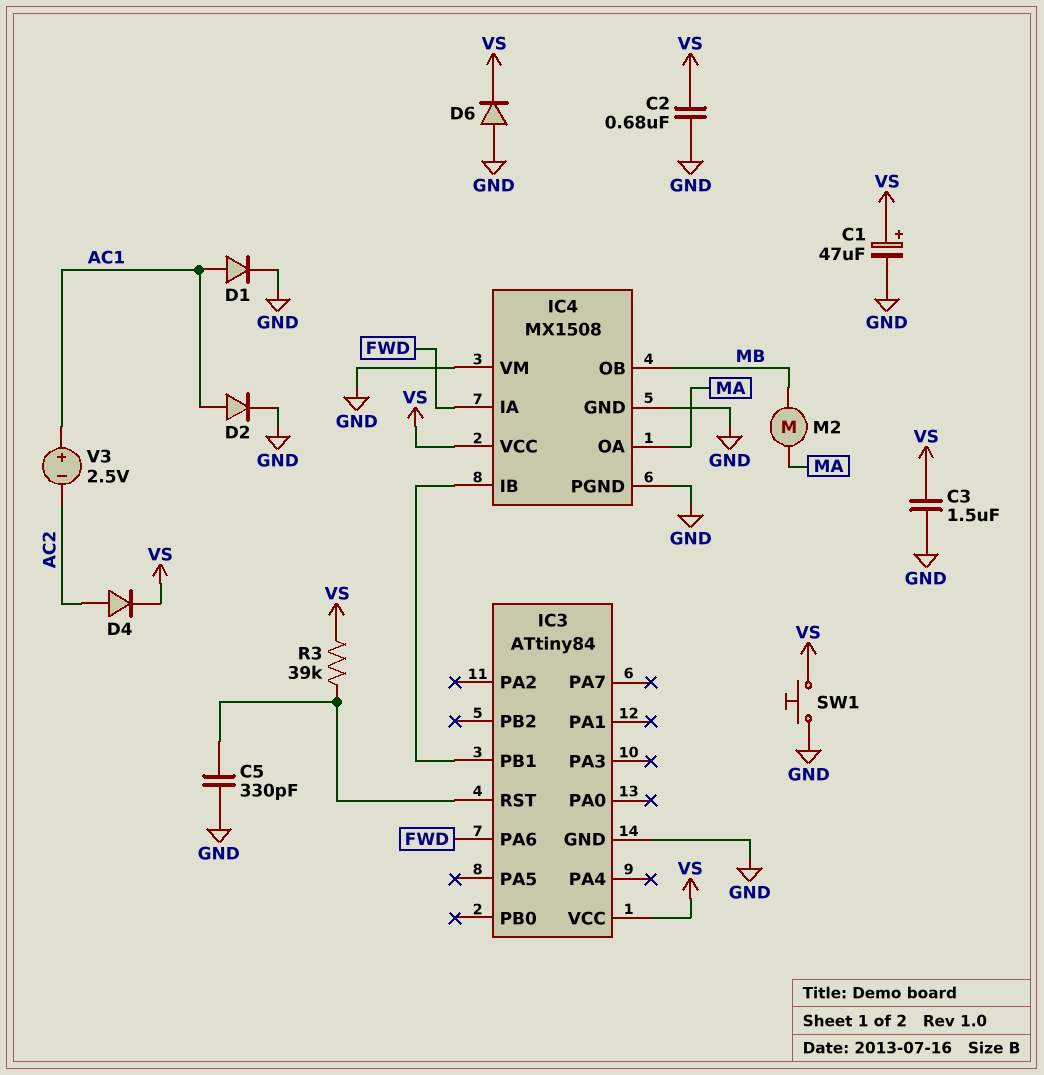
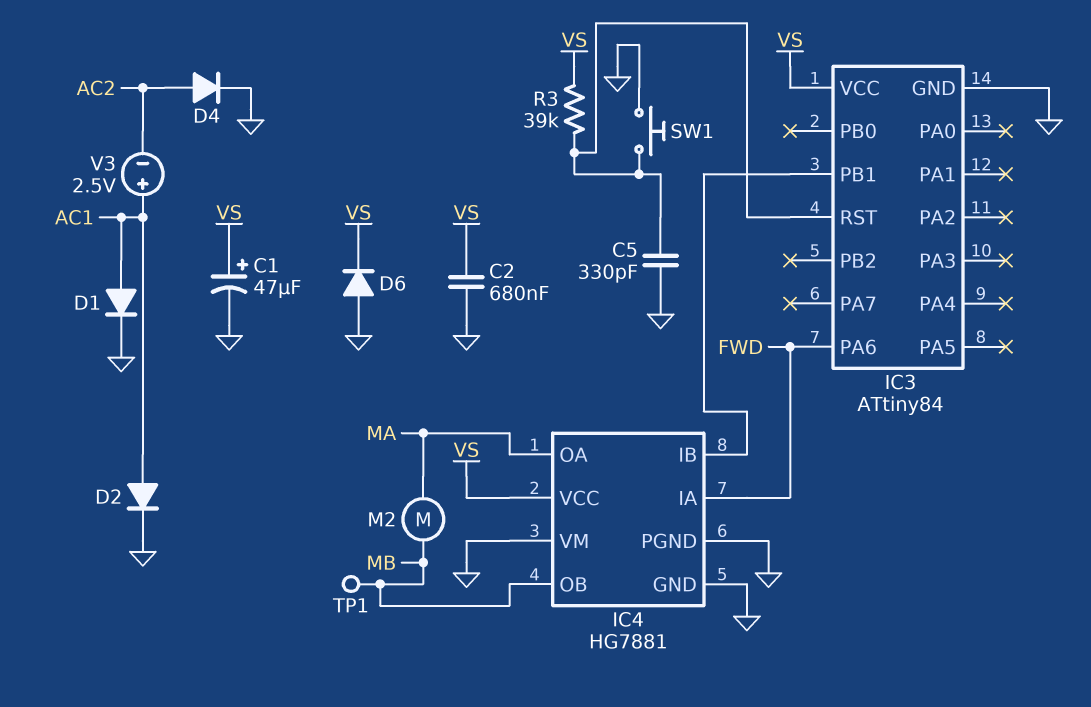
C3: 1.5uF (GND, VS) -> none
D4: diode (A AC2, K VS) -> diode (A AC2, K GND)
IC4: MX1508 -> HG7881
SW1: button (GND, VS) -> button (GND, IC3/RST)
TP1: none -> test point (MB)

